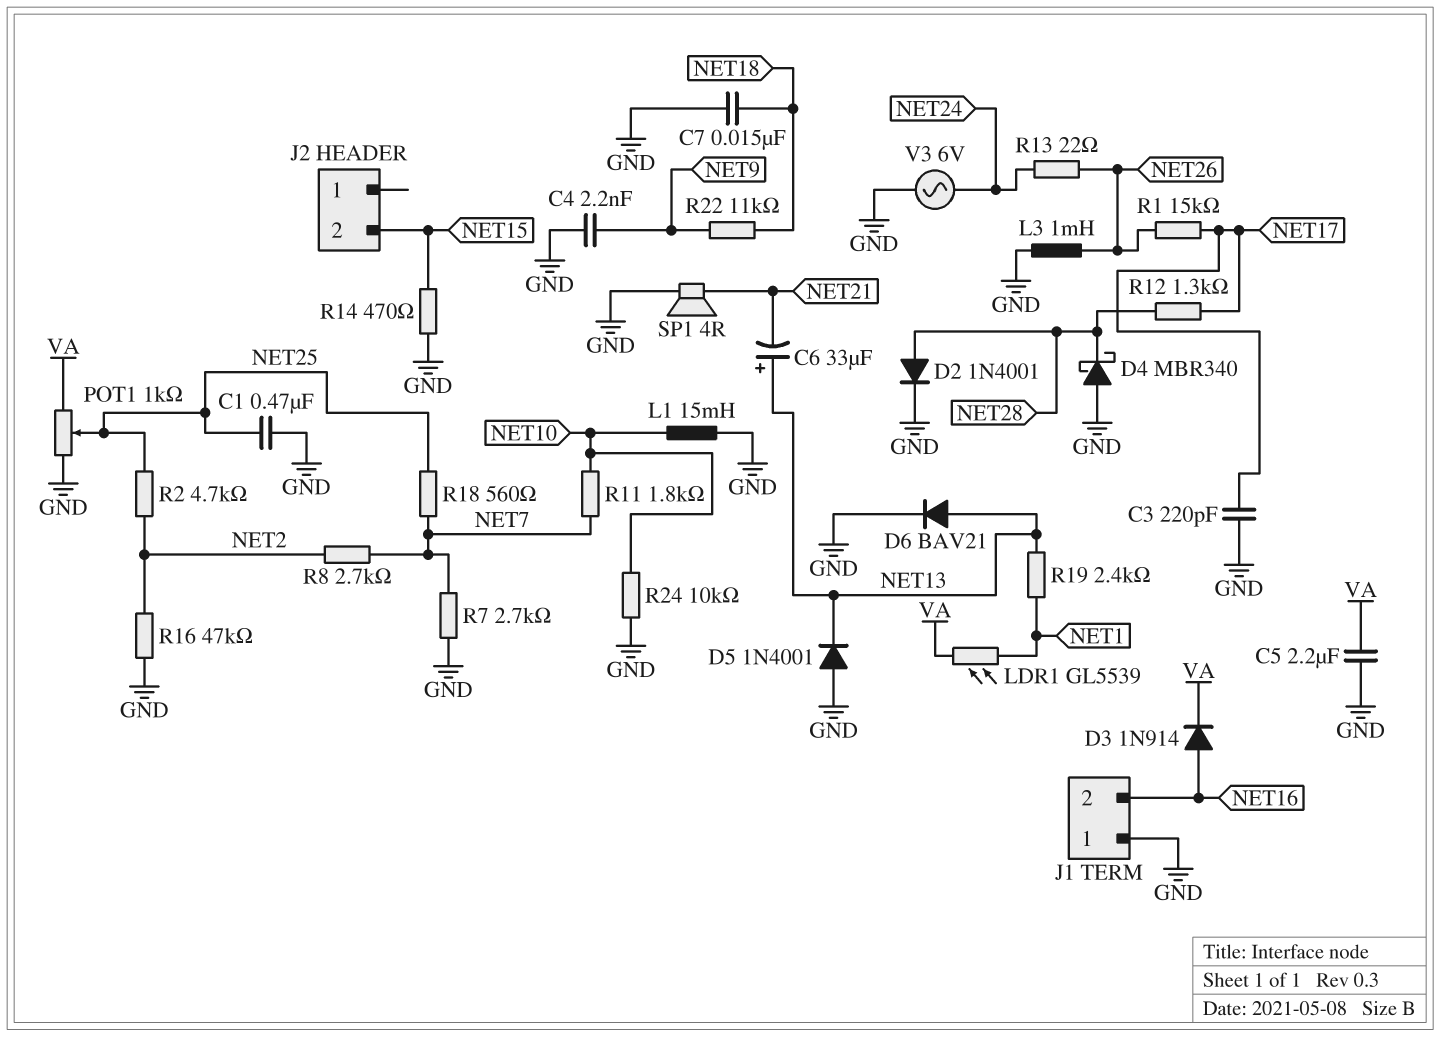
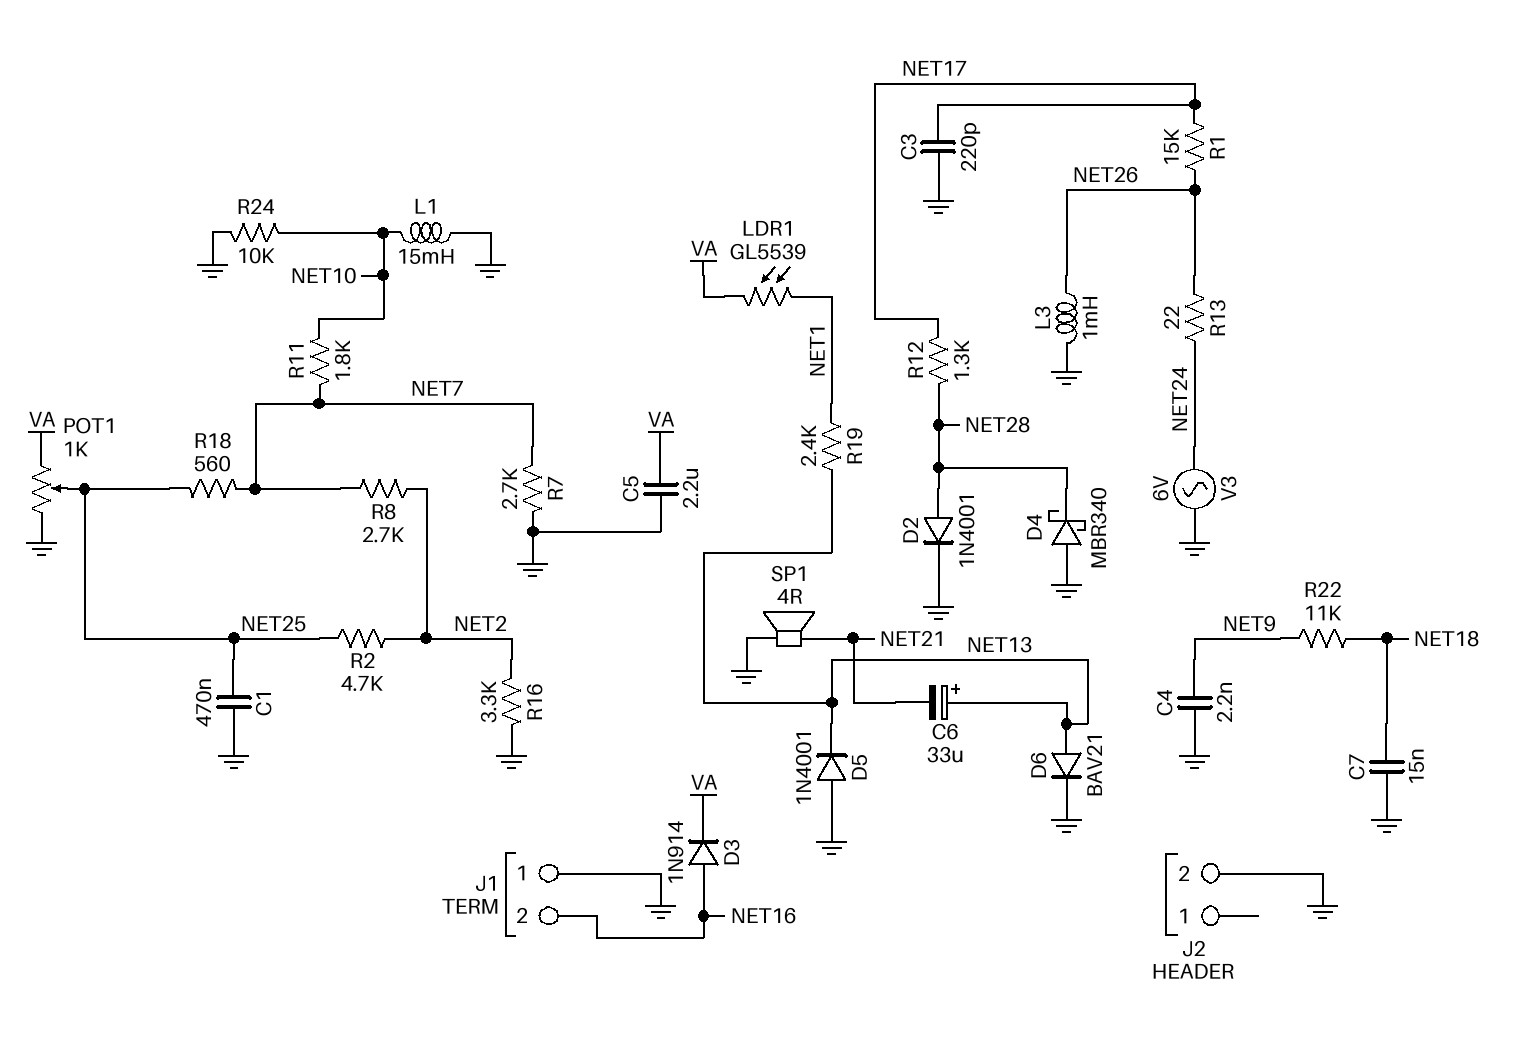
J2 pin 2: NET15 -> GND
R14: 470 (GND, NET15) -> none
R16: 47k (GND, NET2) -> 3.3k (GND, NET2)

